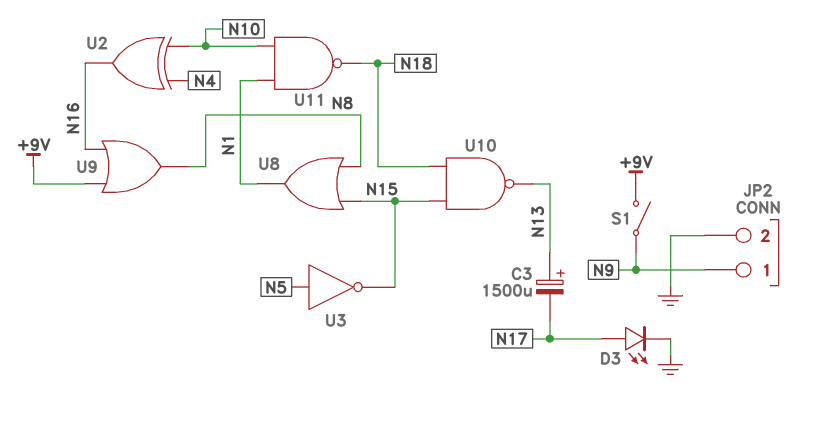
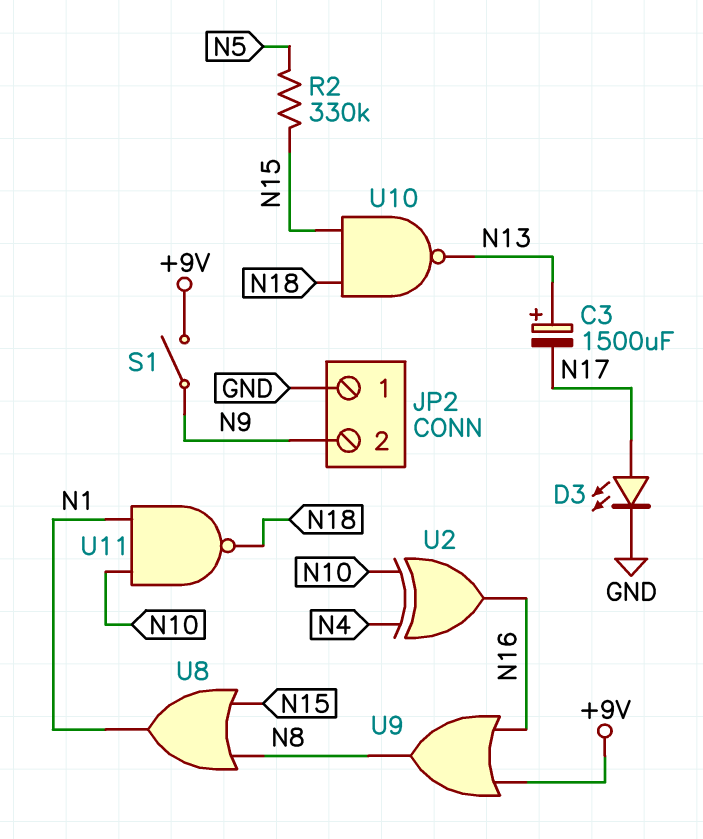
JP2 pin 1: N9 -> GND
JP2 pin 2: GND -> N9
R2: none -> 330k (N5, N15)
U3: NOT (in N5, out N15) -> none

